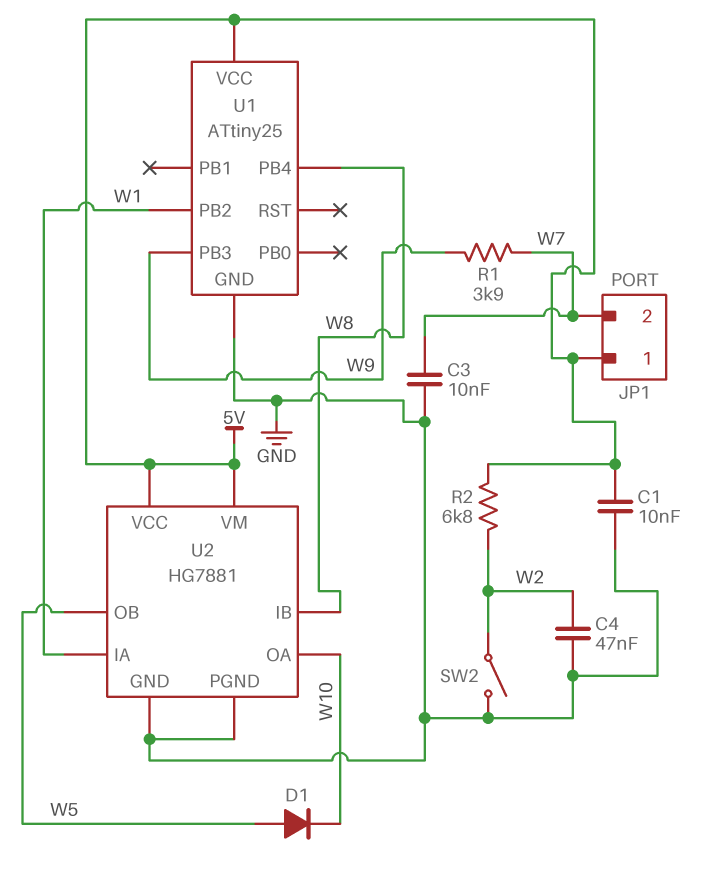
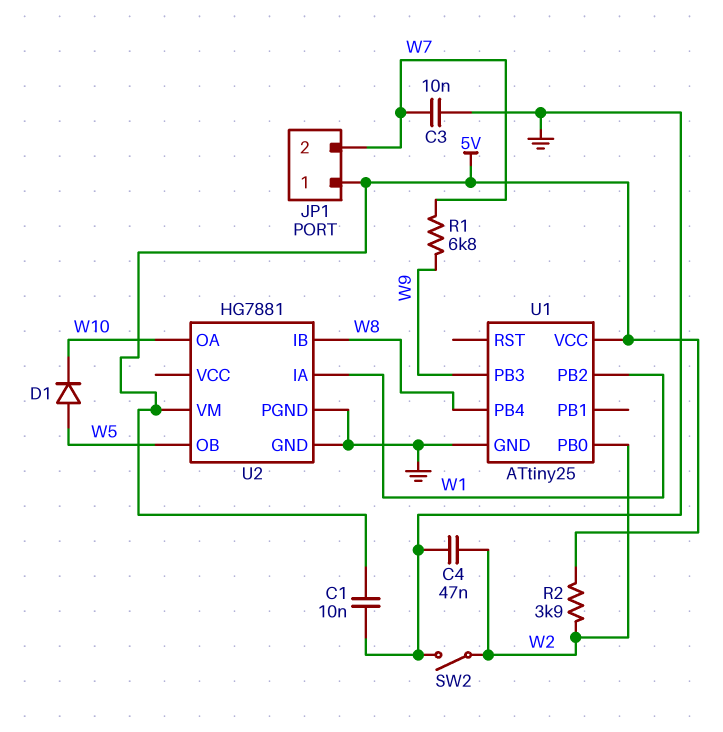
R1: 3.9k (W7, W9) -> 6.8k (W7, W9)
R2: 6.8k (5V, W2) -> 3.9k (5V, W2)
U1 pin PB0: none -> W2
U2 pin VCC: 5V -> none

